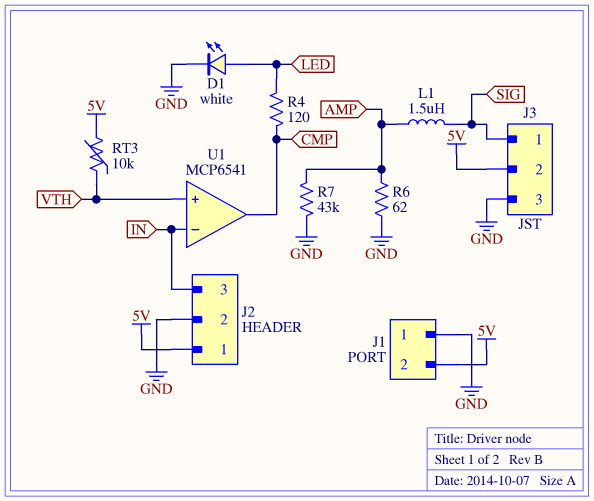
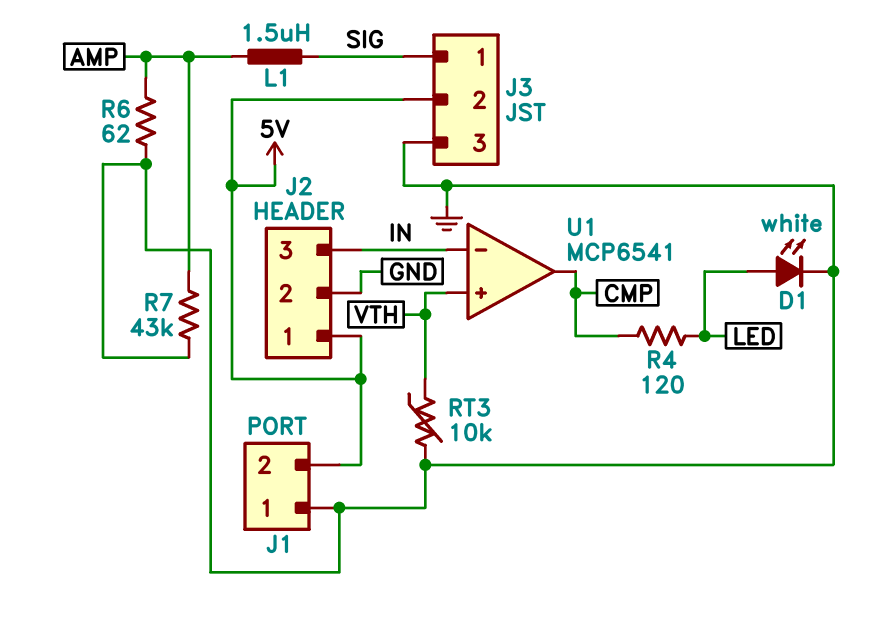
RT3: 10k (5V, VTH) -> 10k (GND, VTH)

